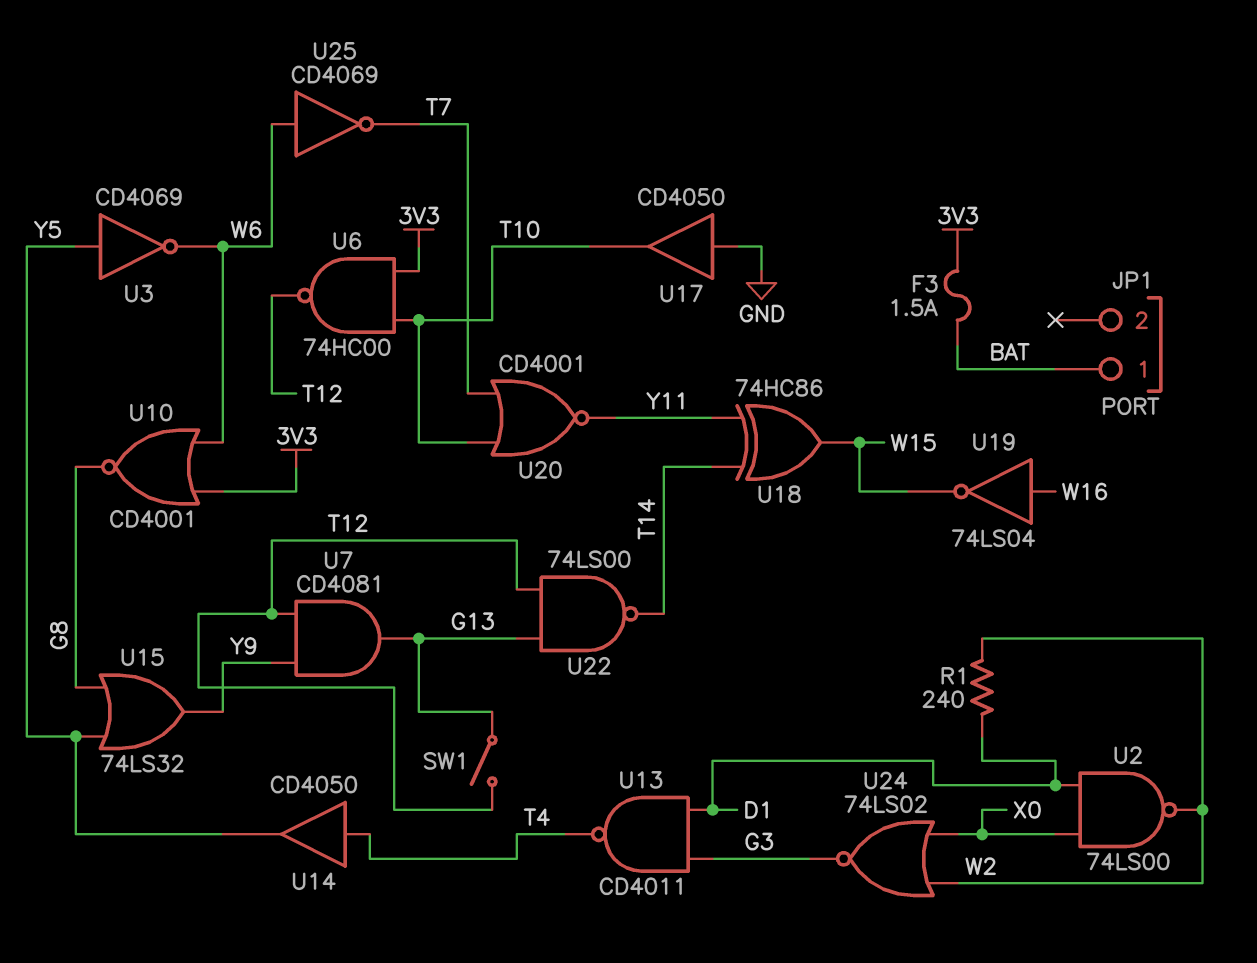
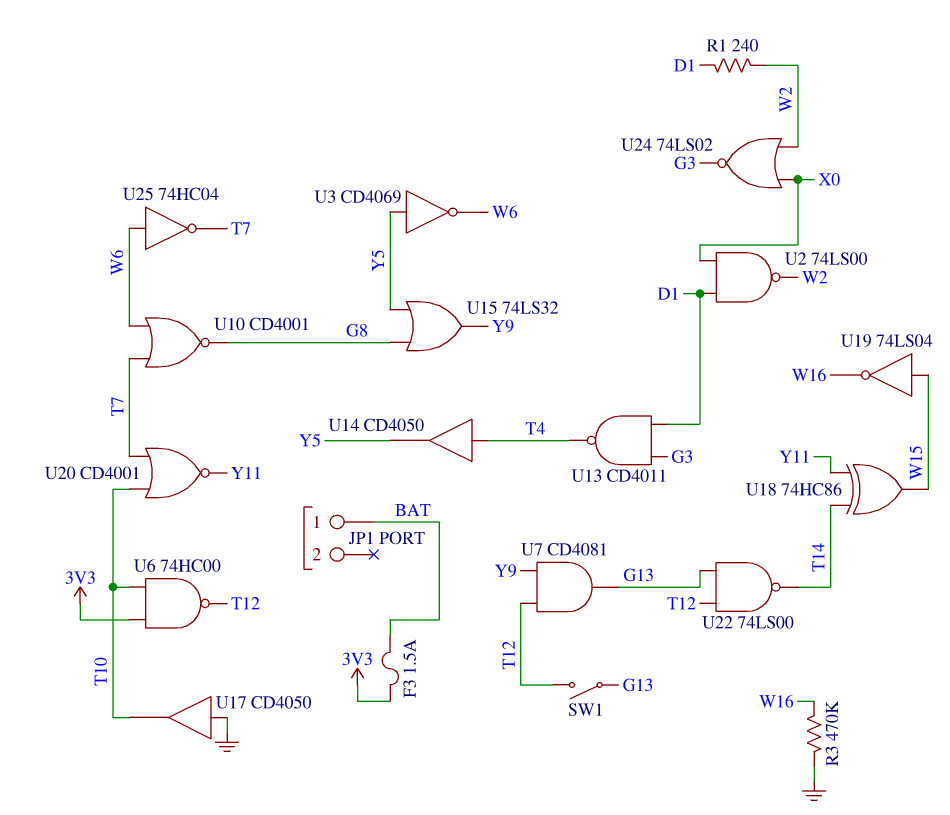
R3: none -> 470k (GND, W16)
U10: NOR CD4001 (in 3V3, in W6, out G8) -> NOR CD4001 (in T7, in W6, out G8)
U19: NOT 74LS04 (in W16, out W15) -> NOT 74LS04 (in W15, out W16)
U25: NOT CD4069 (in W6, out T7) -> NOT 74HC04 (in W6, out T7)

